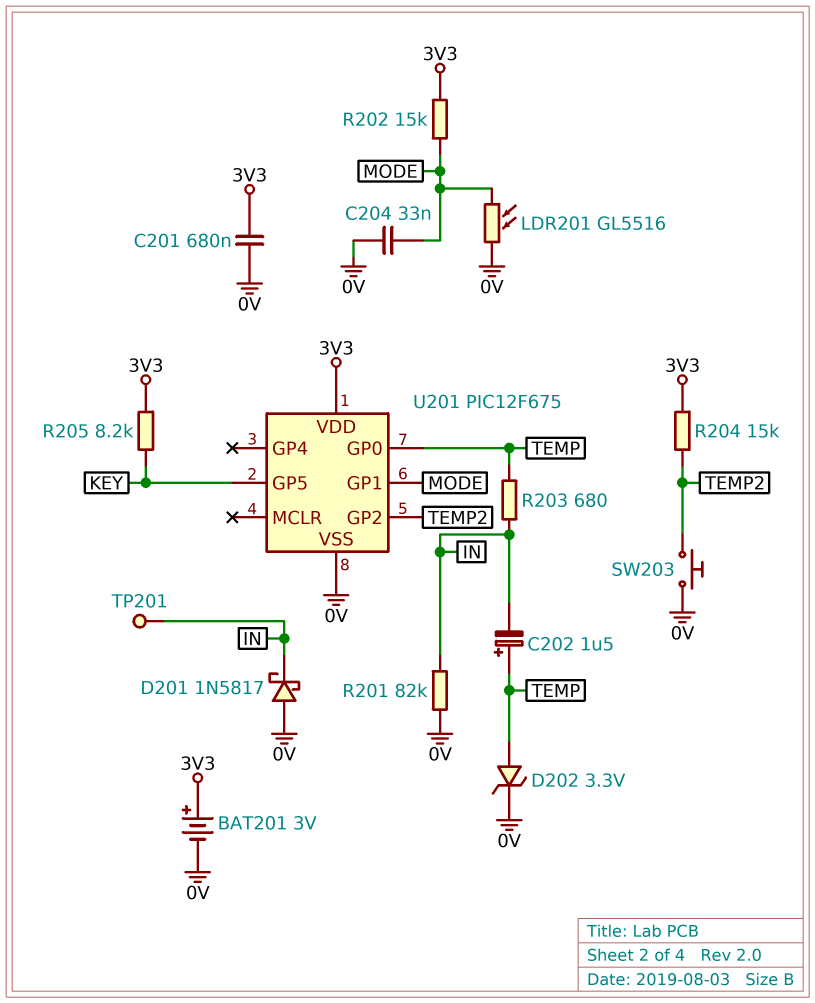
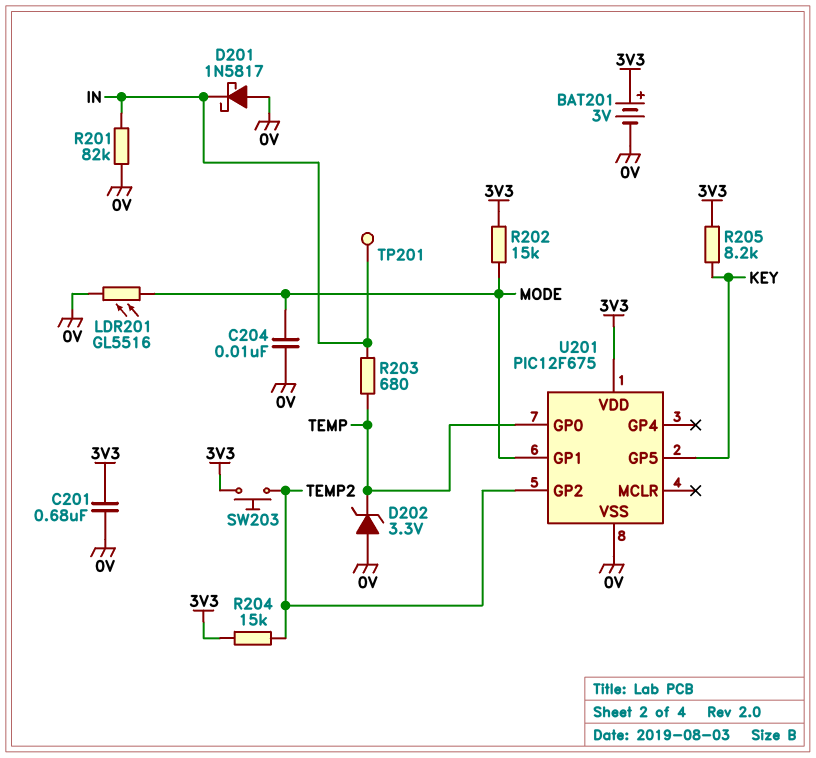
C202: 1.5uF (plus TEMP, minus IN) -> none
C204: 33nF (0V, MODE) -> 10nF (0V, MODE)
D202: zener 3.3V (A TEMP, K 0V) -> zener 3.3V (A 0V, K TEMP)
SW203: button (0V, TEMP2) -> button (3V3, TEMP2)

